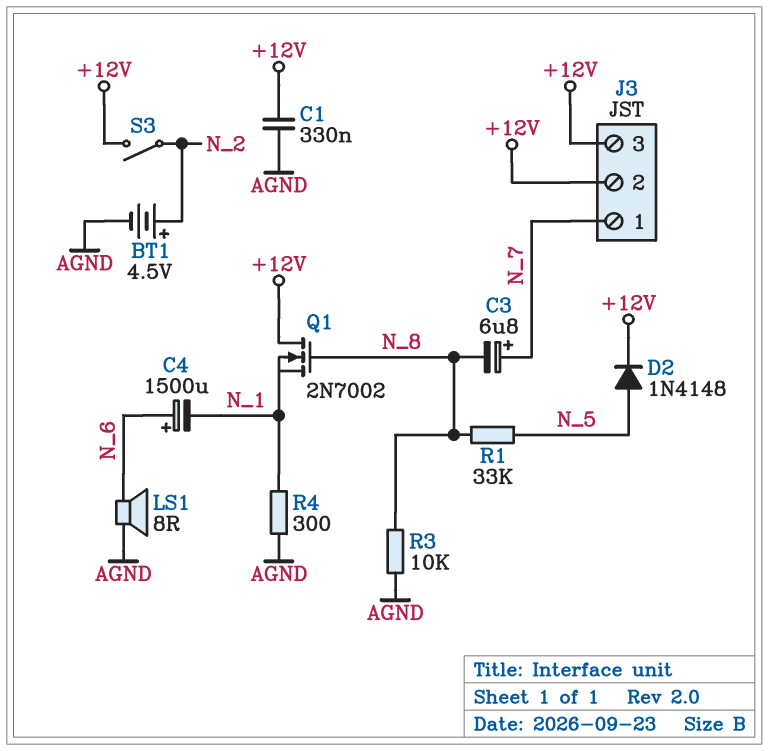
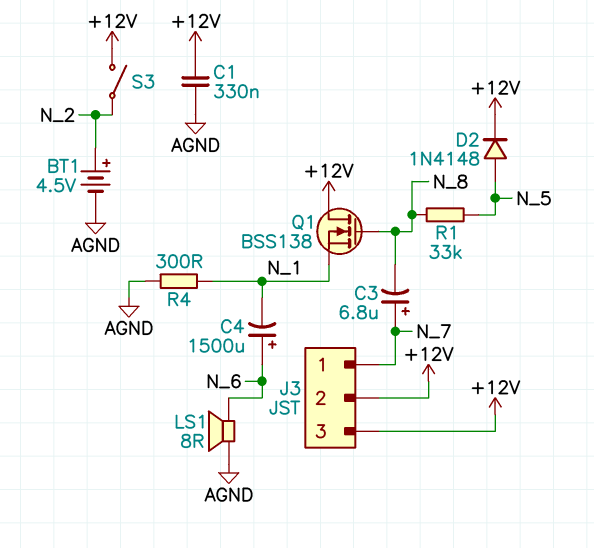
Q1: NMOS 2N7002 (G N_8, D +12V, S N_1) -> NMOS BSS138 (G N_8, D +12V, S N_1)
R3: 10k (AGND, N_8) -> none

